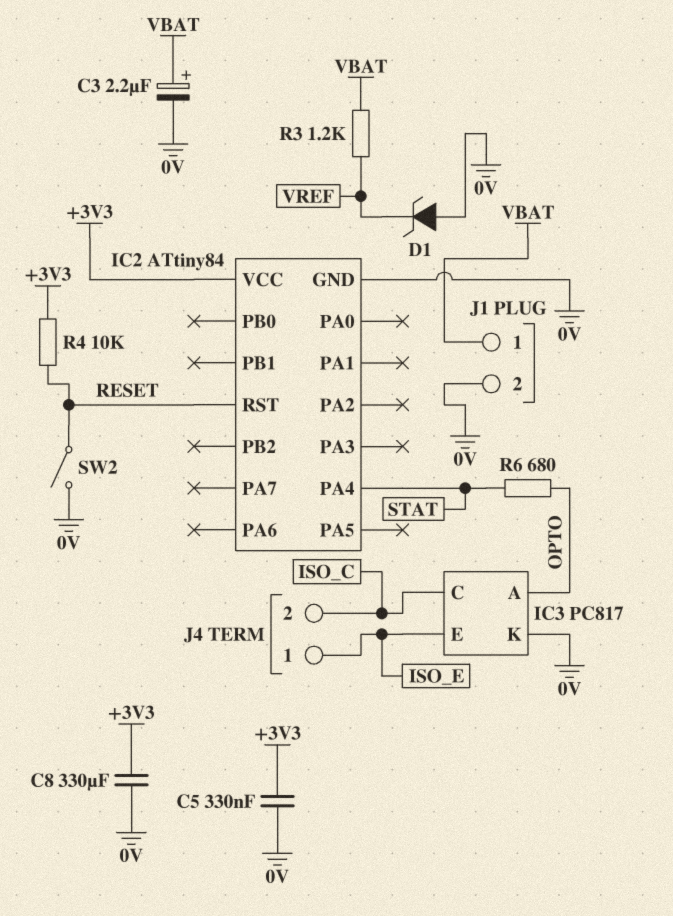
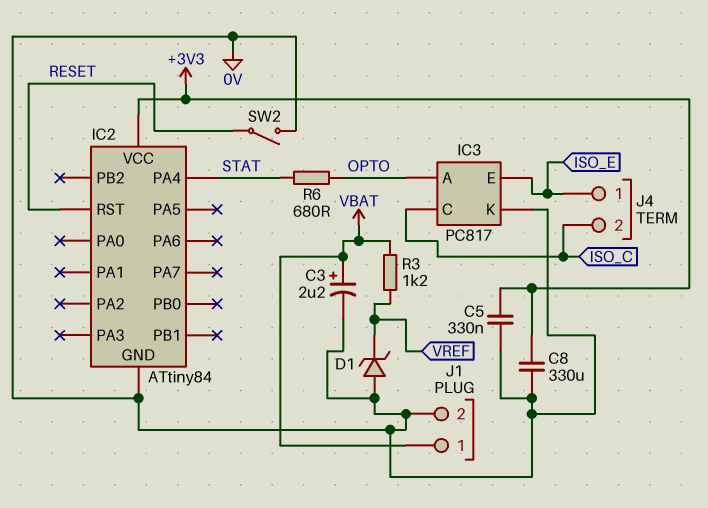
R4: 10k (+3V3, RESET) -> none

